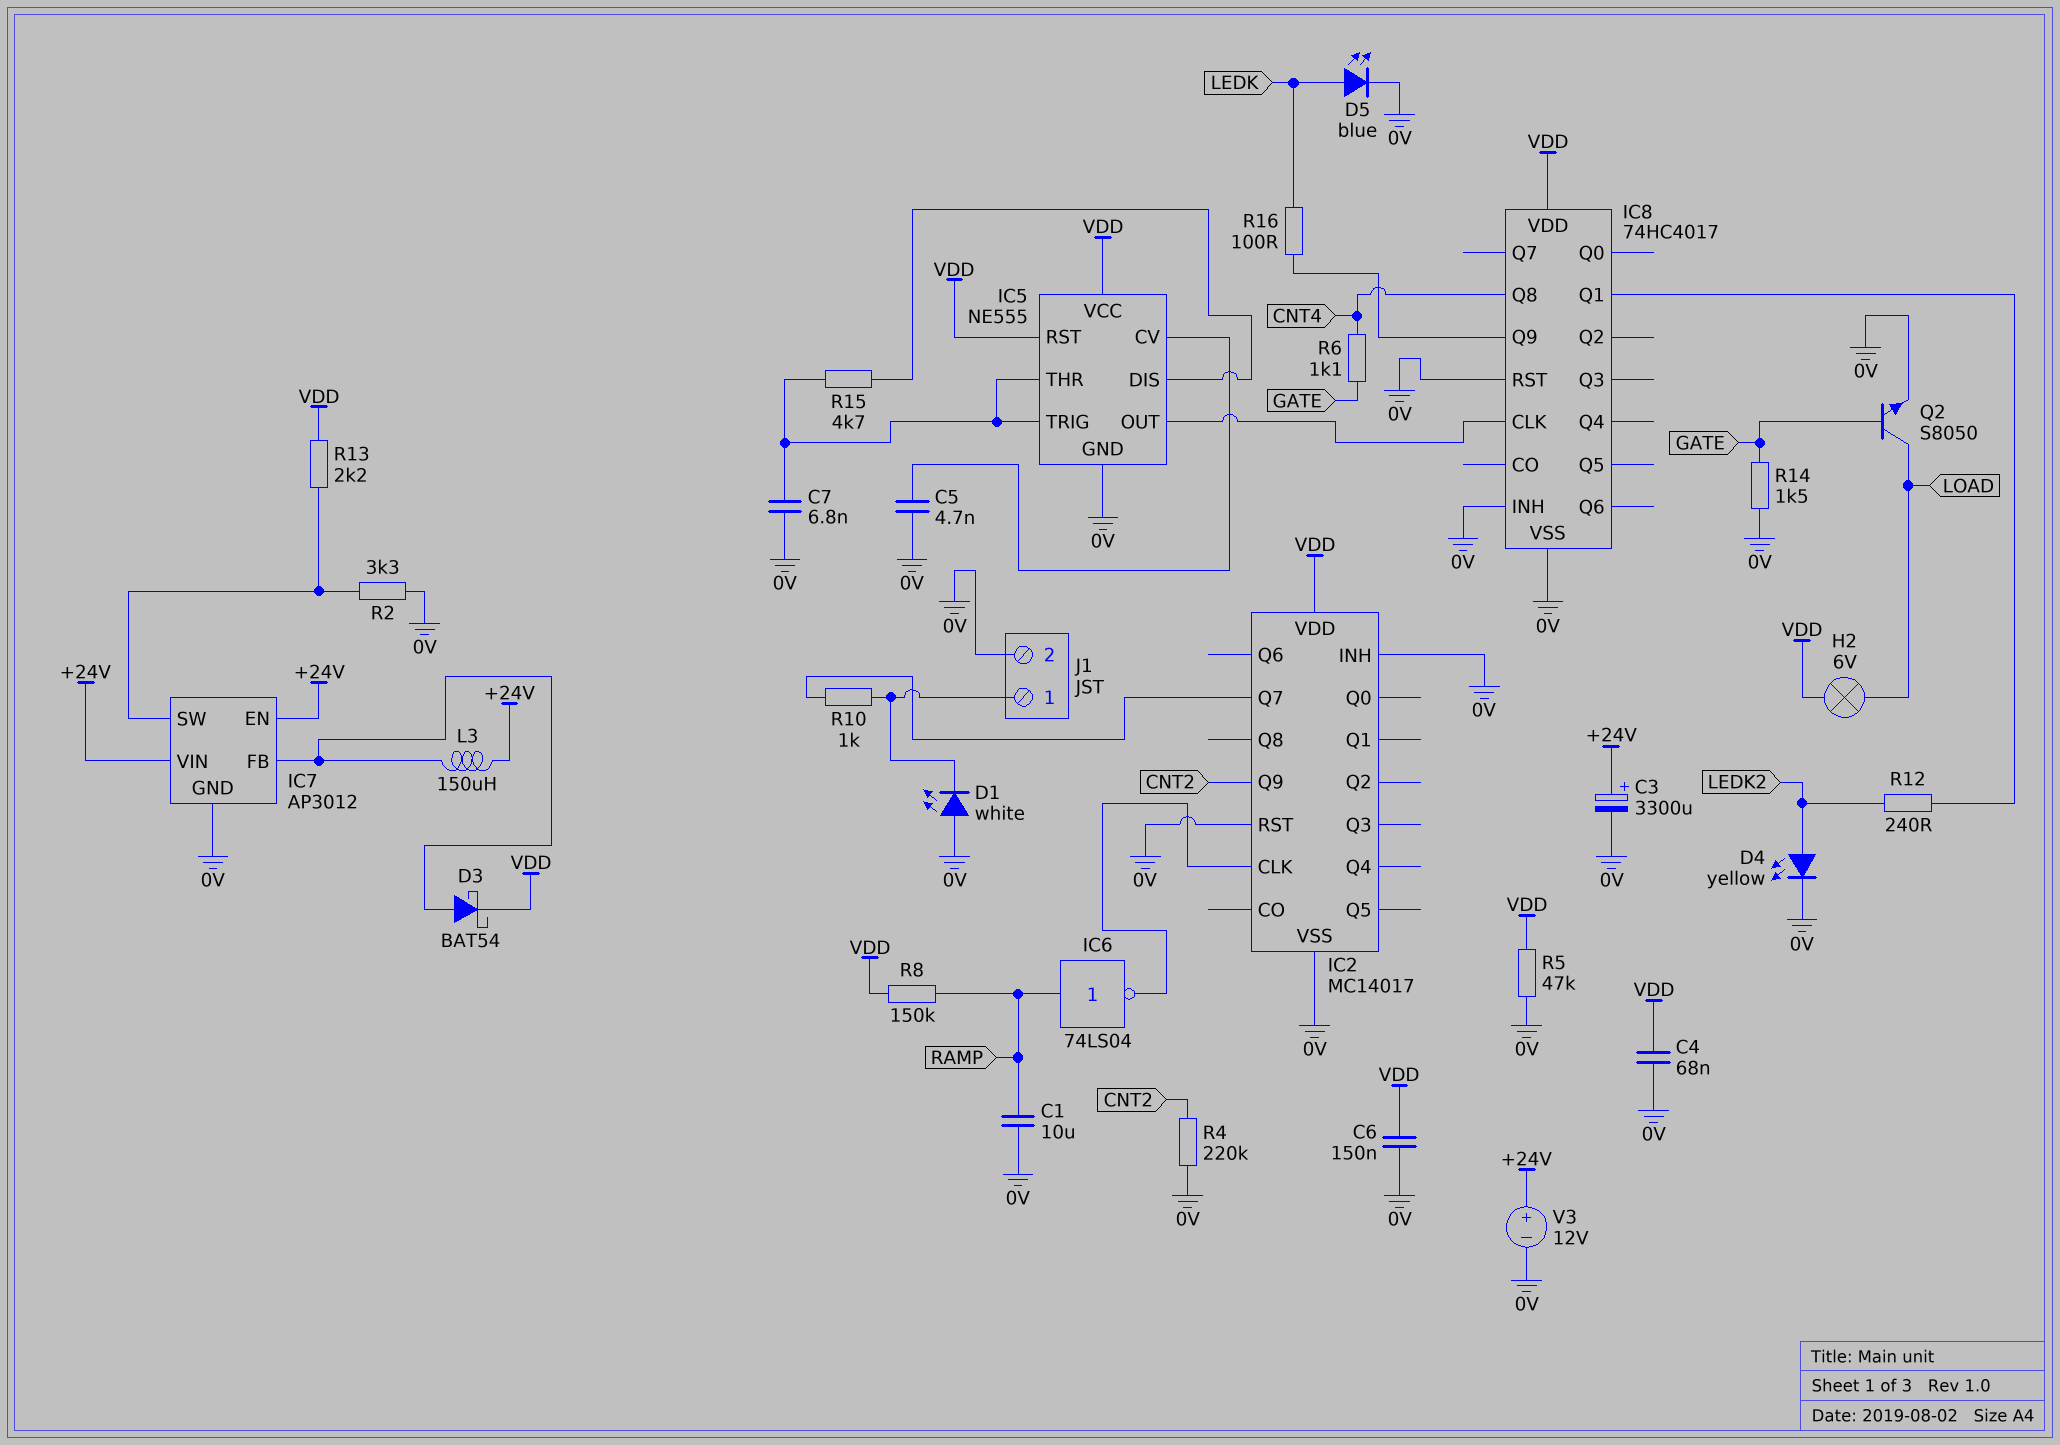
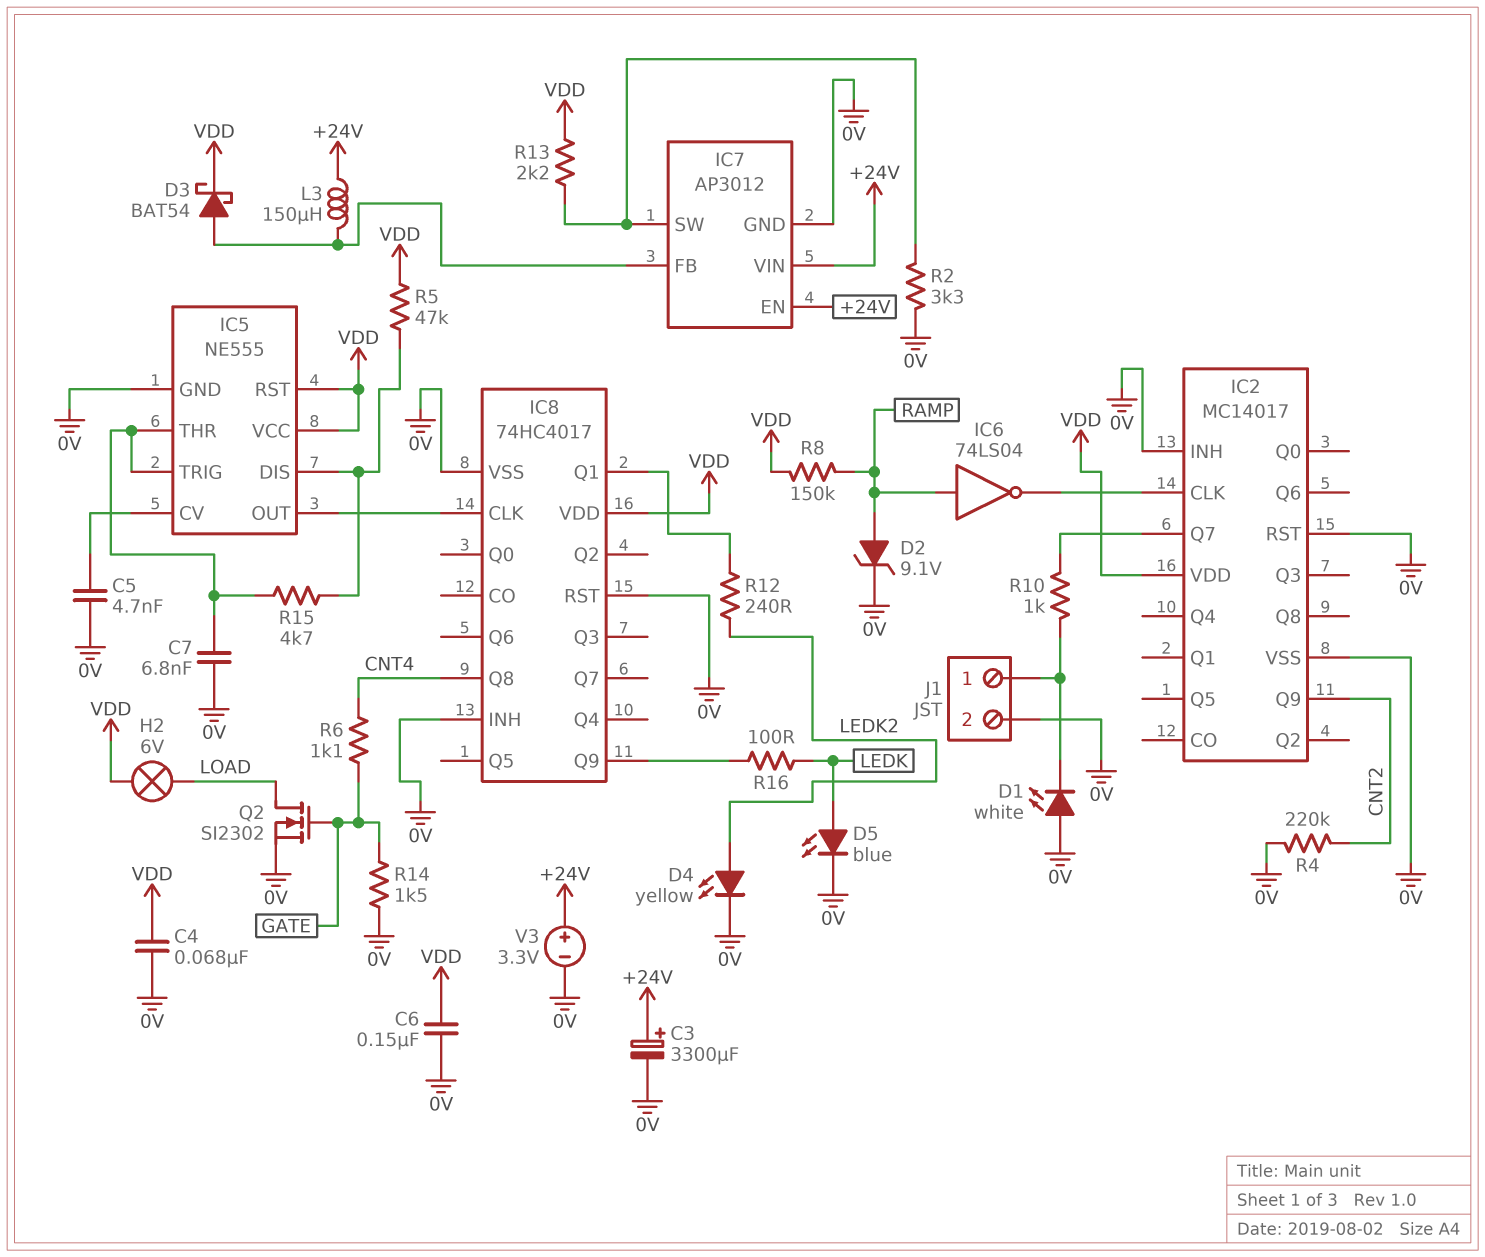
C1: 10uF (0V, RAMP) -> none
D2: none -> zener 9.1V (A RAMP, K 0V)
Q2: NPN S8050 (B GATE, C LOAD, E 0V) -> NMOS SI2302 (G GATE, D LOAD, S 0V)
R5: 47k (0V, VDD) -> 47k (IC5/DIS, VDD)
V3: 12V (plus +24V, minus 0V) -> 3.3V (plus +24V, minus 0V)

